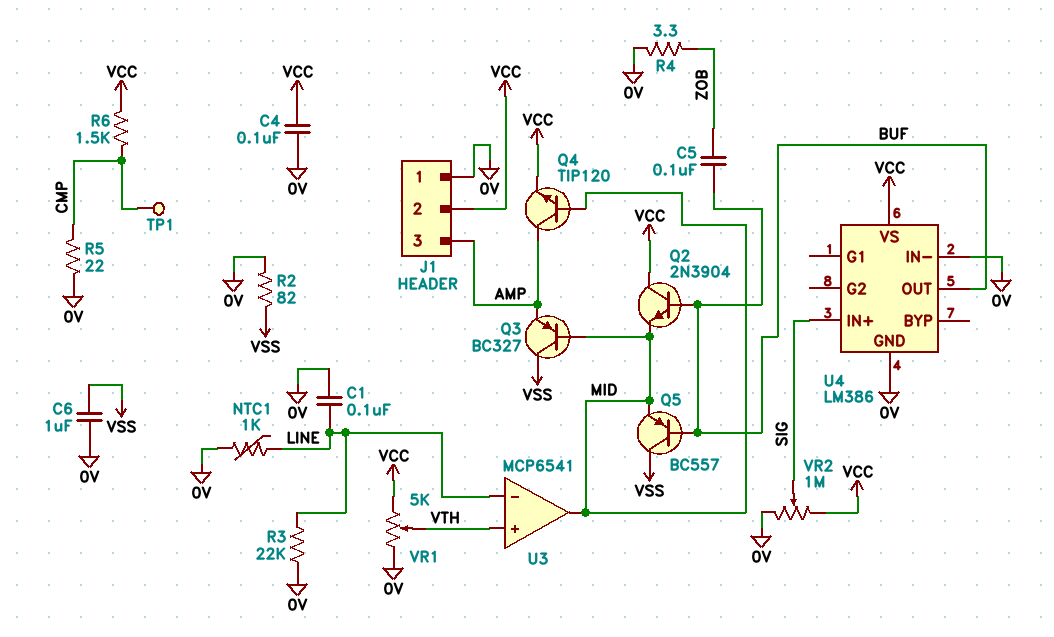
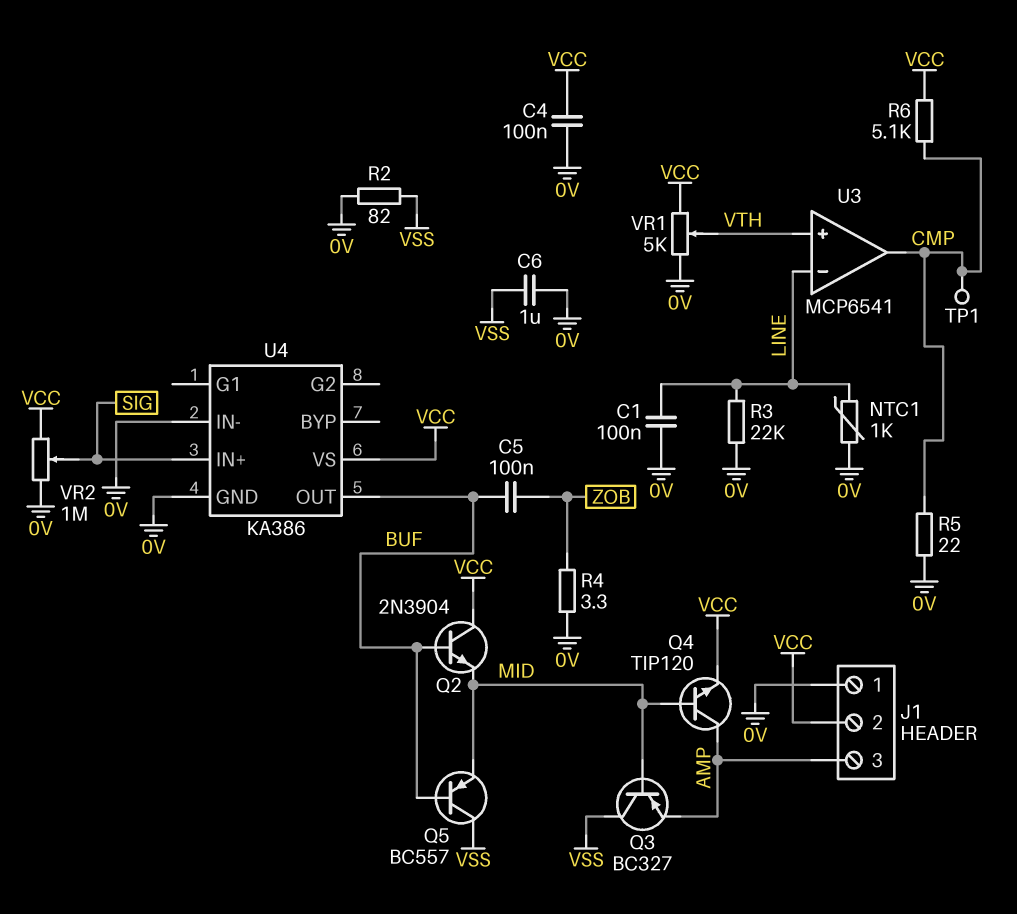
R6: 1.5k (CMP, VCC) -> 5.1k (CMP, VCC)
U3 pin out: MID -> CMP
U4: LM386 -> KA386

